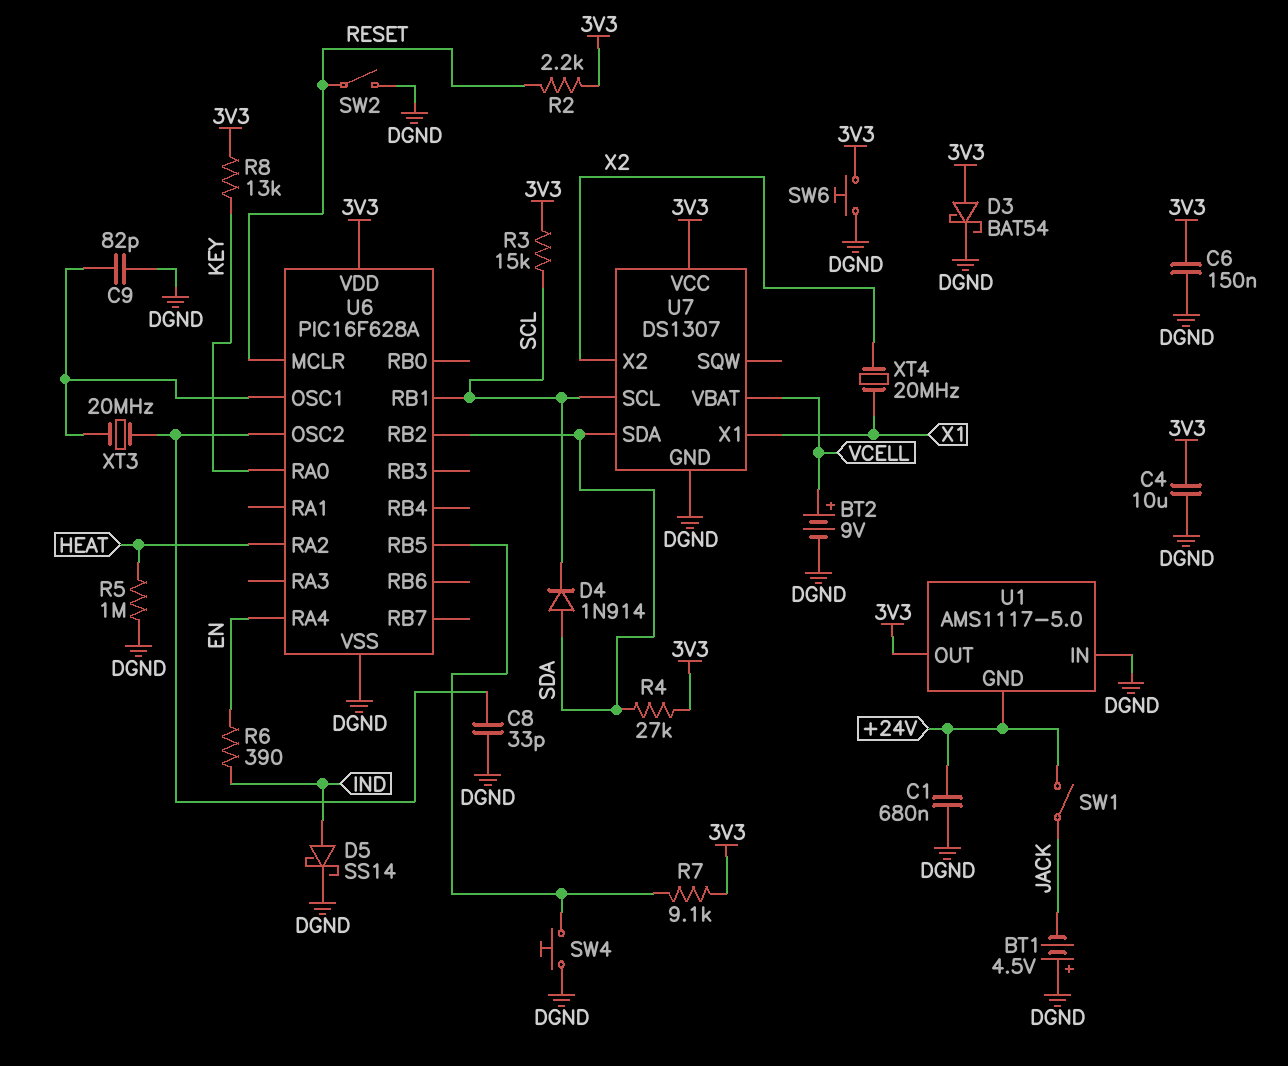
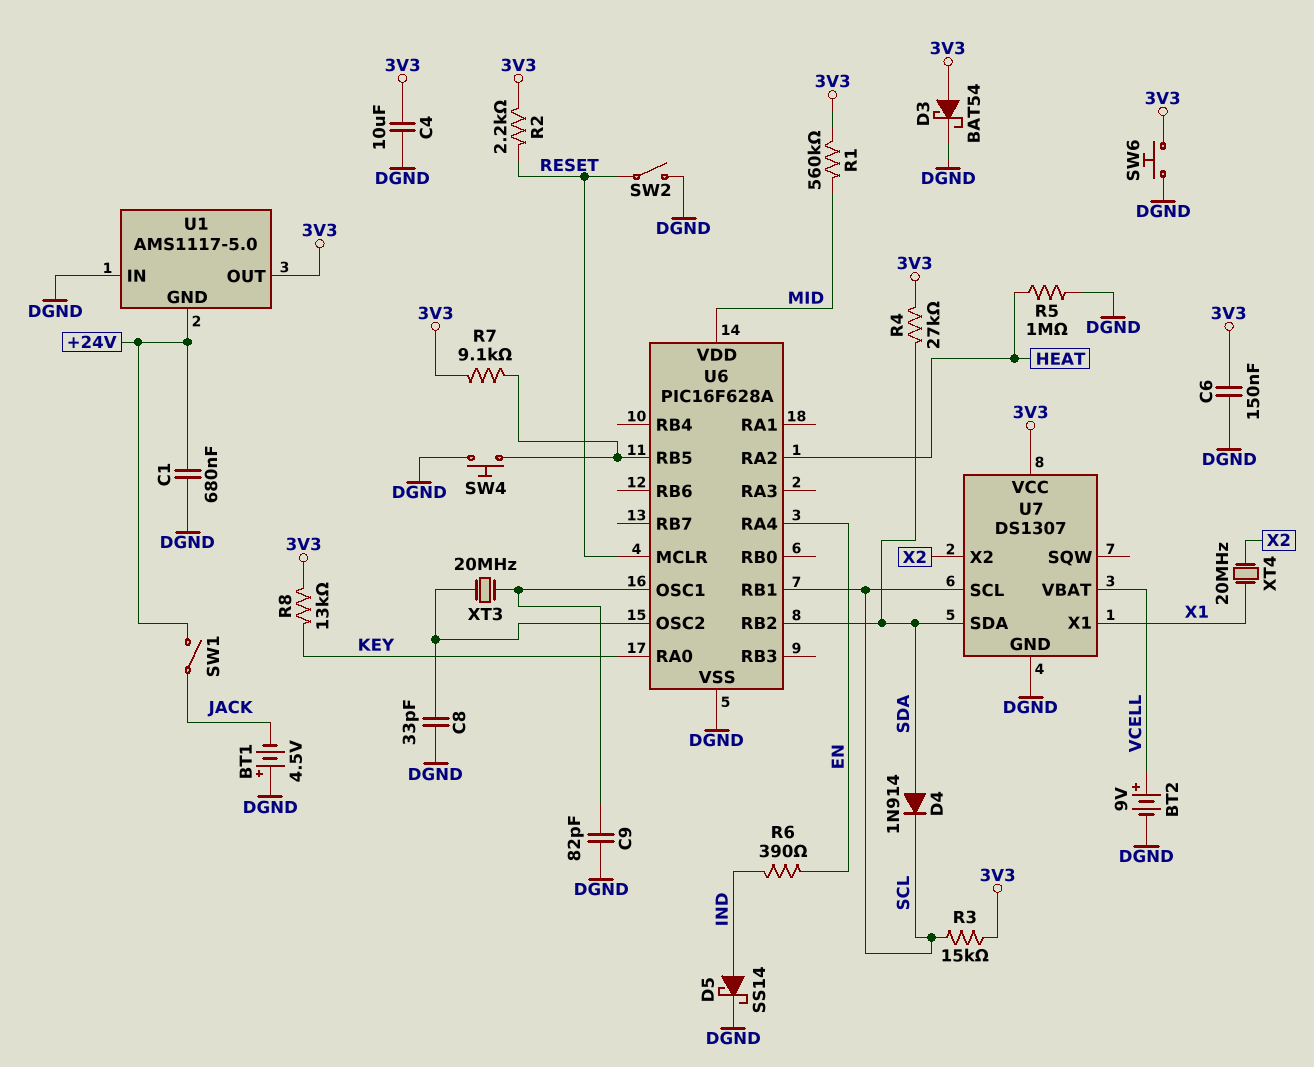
R1: none -> 560k (3V3, MID)
U6 pin VDD: 3V3 -> MID

